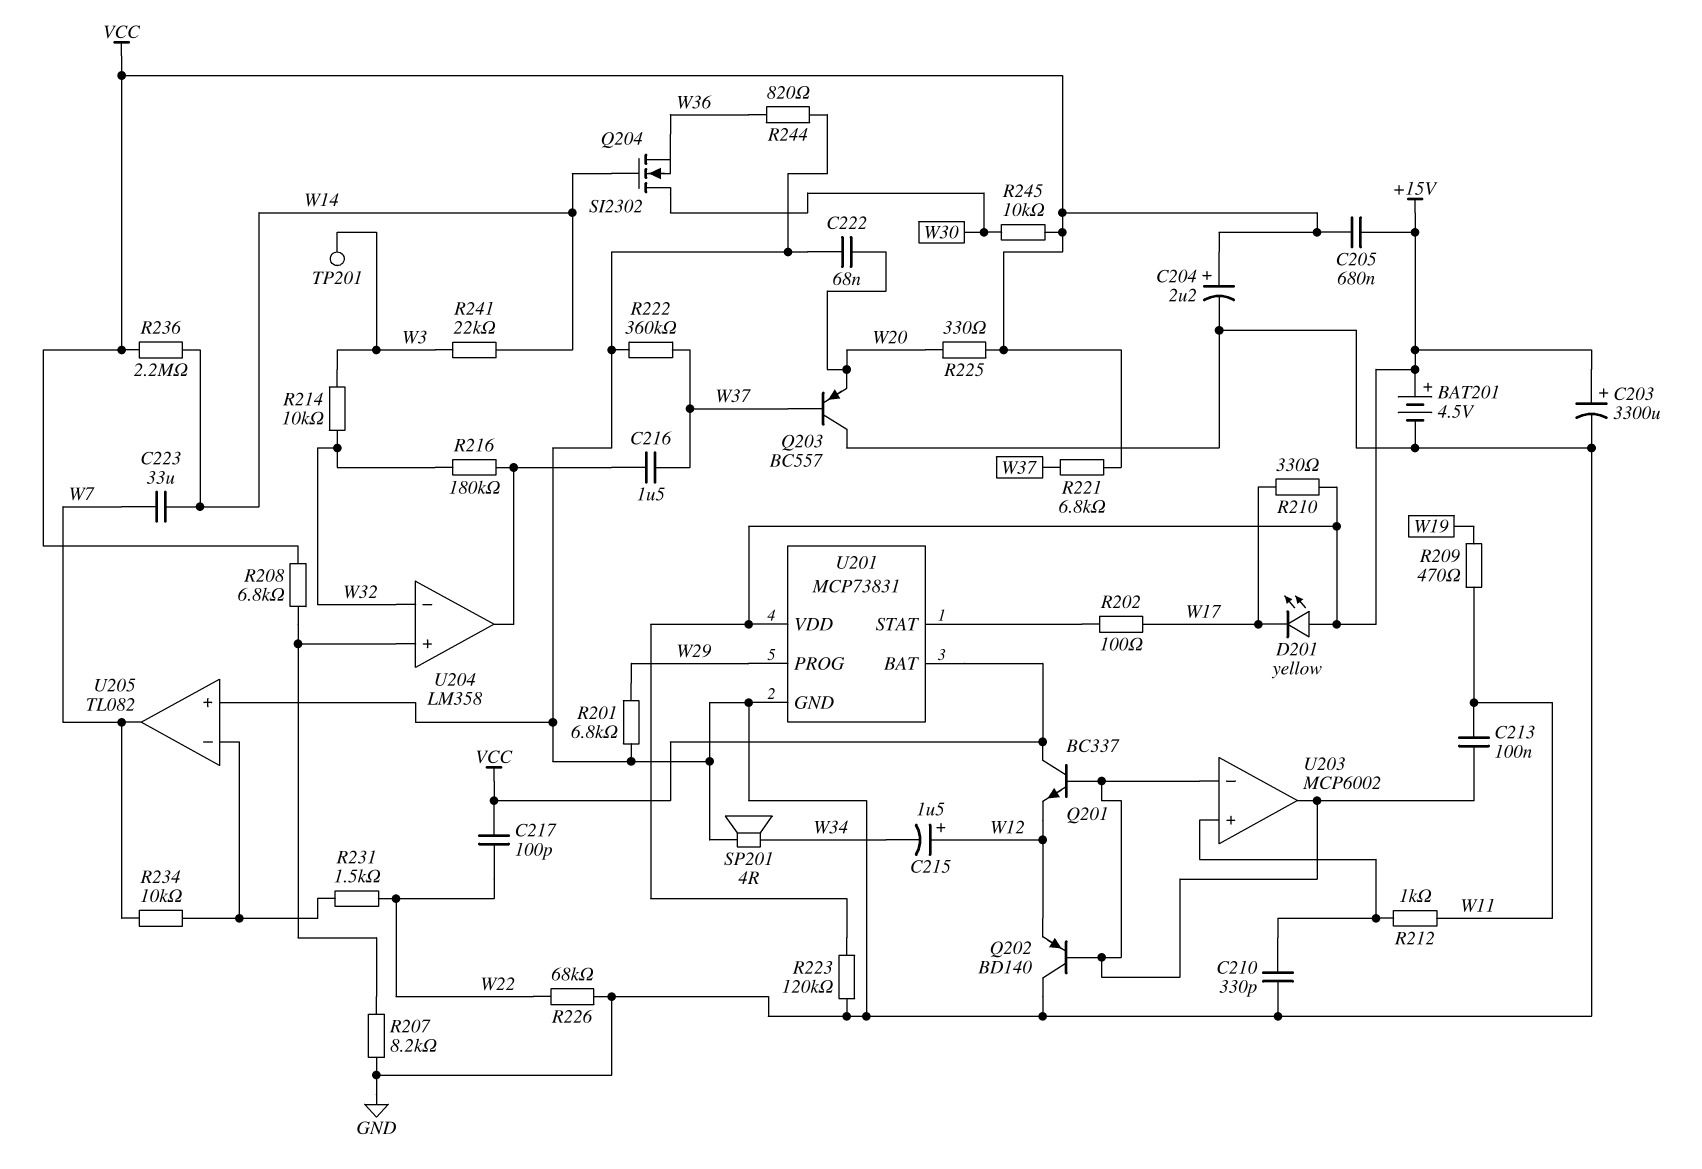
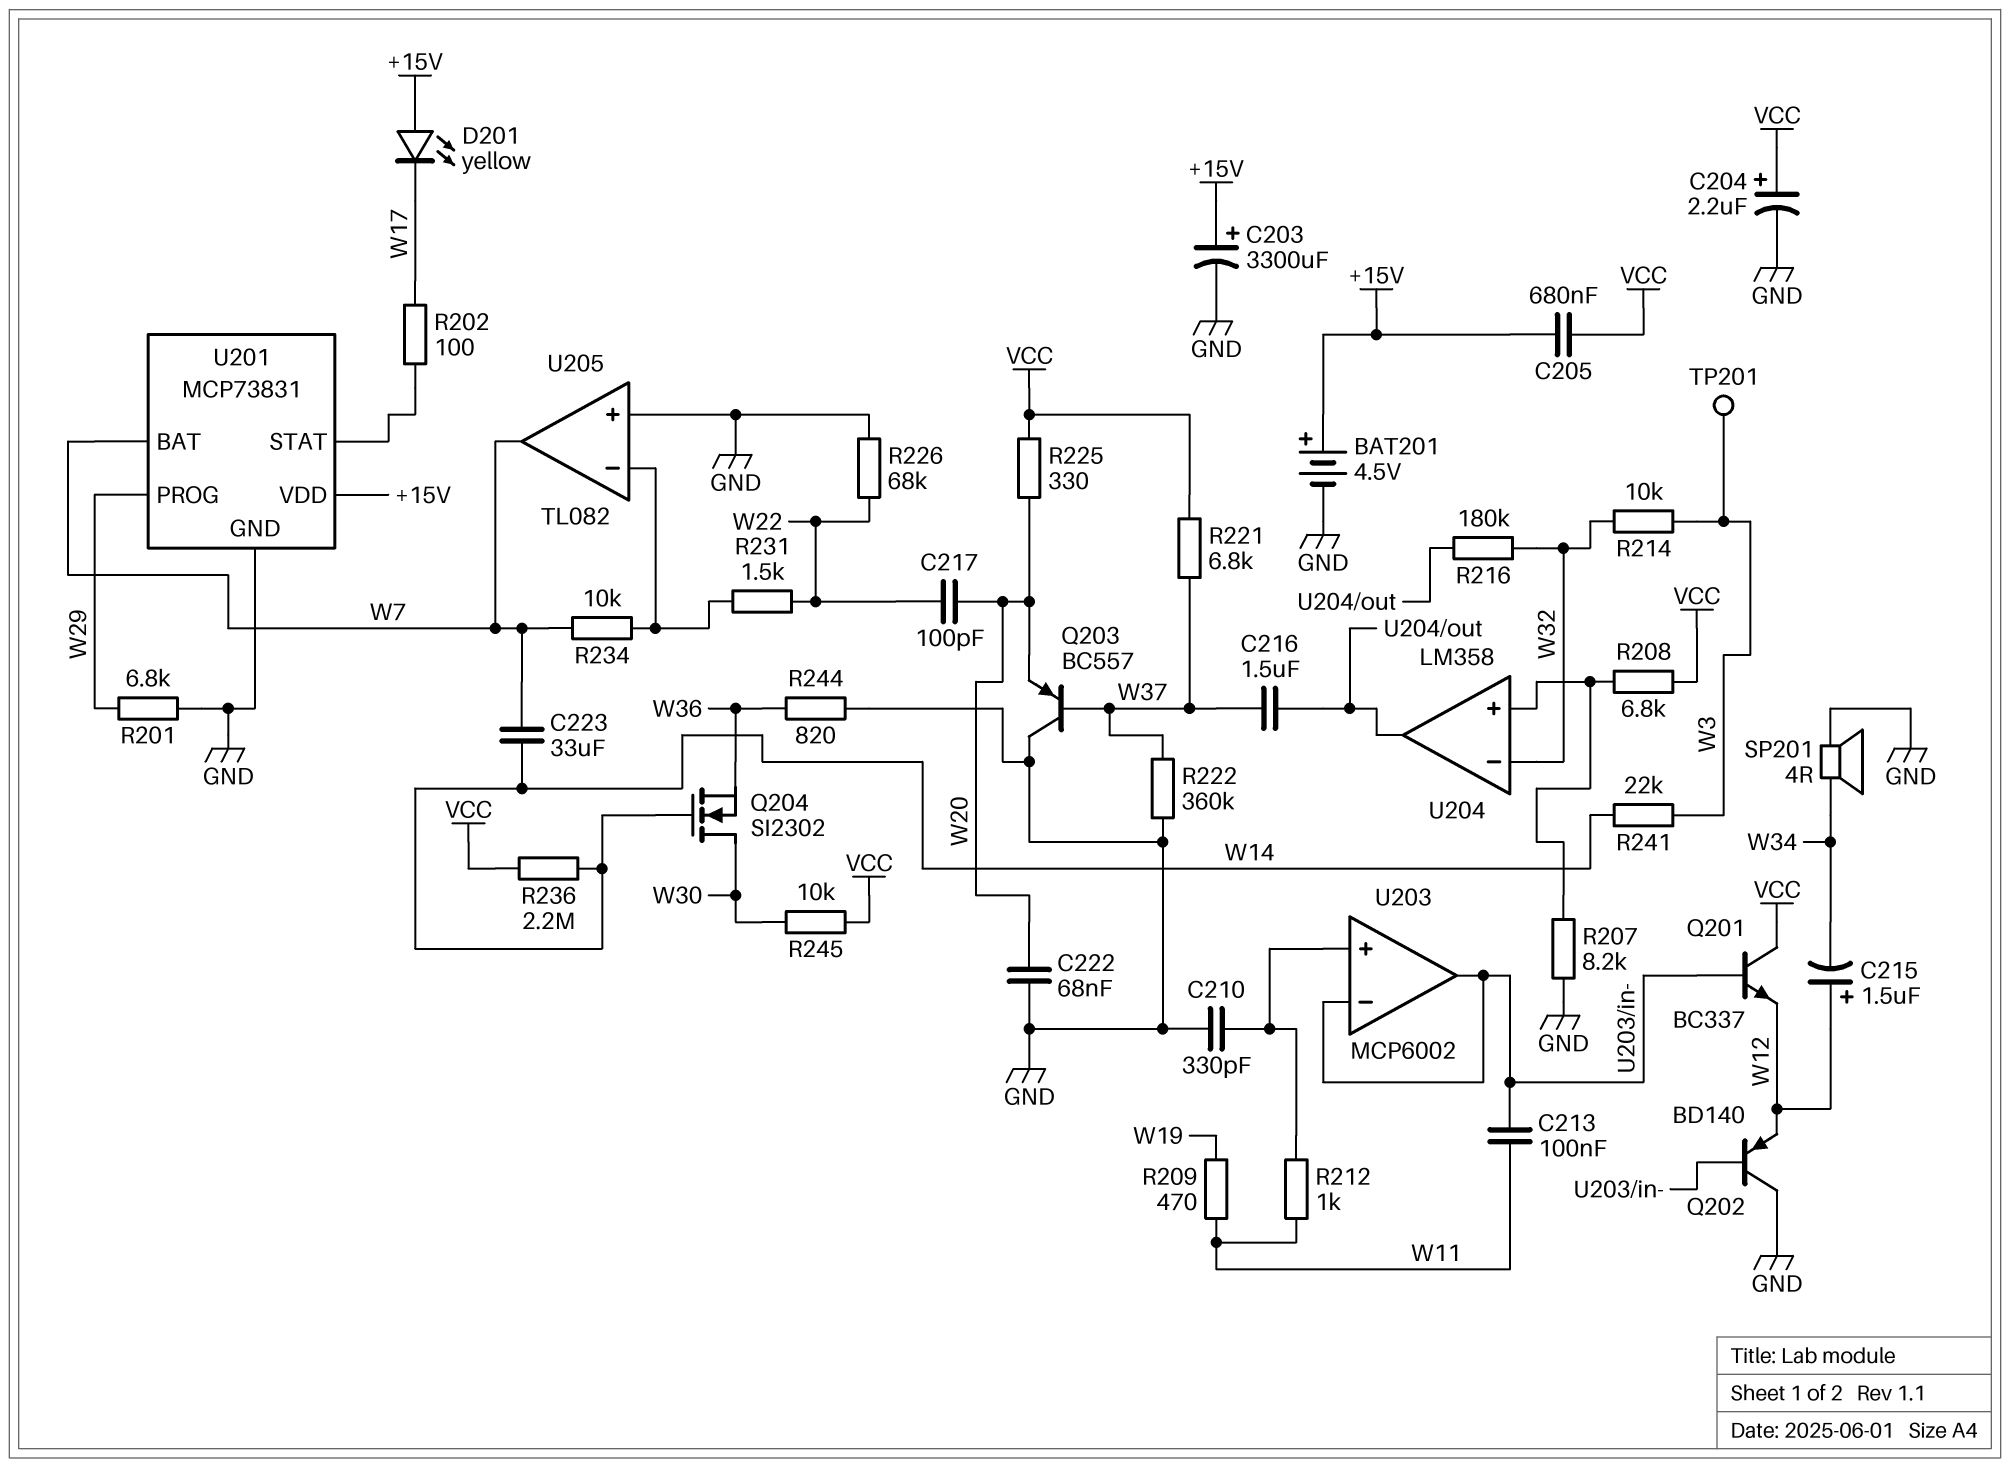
C217: 100pF (VCC, W22) -> 100pF (W20, W22)
R210: 330 (+15V, W17) -> none
R223: 120k (+15V, GND) -> none
U201 pin BAT: VCC -> W7

